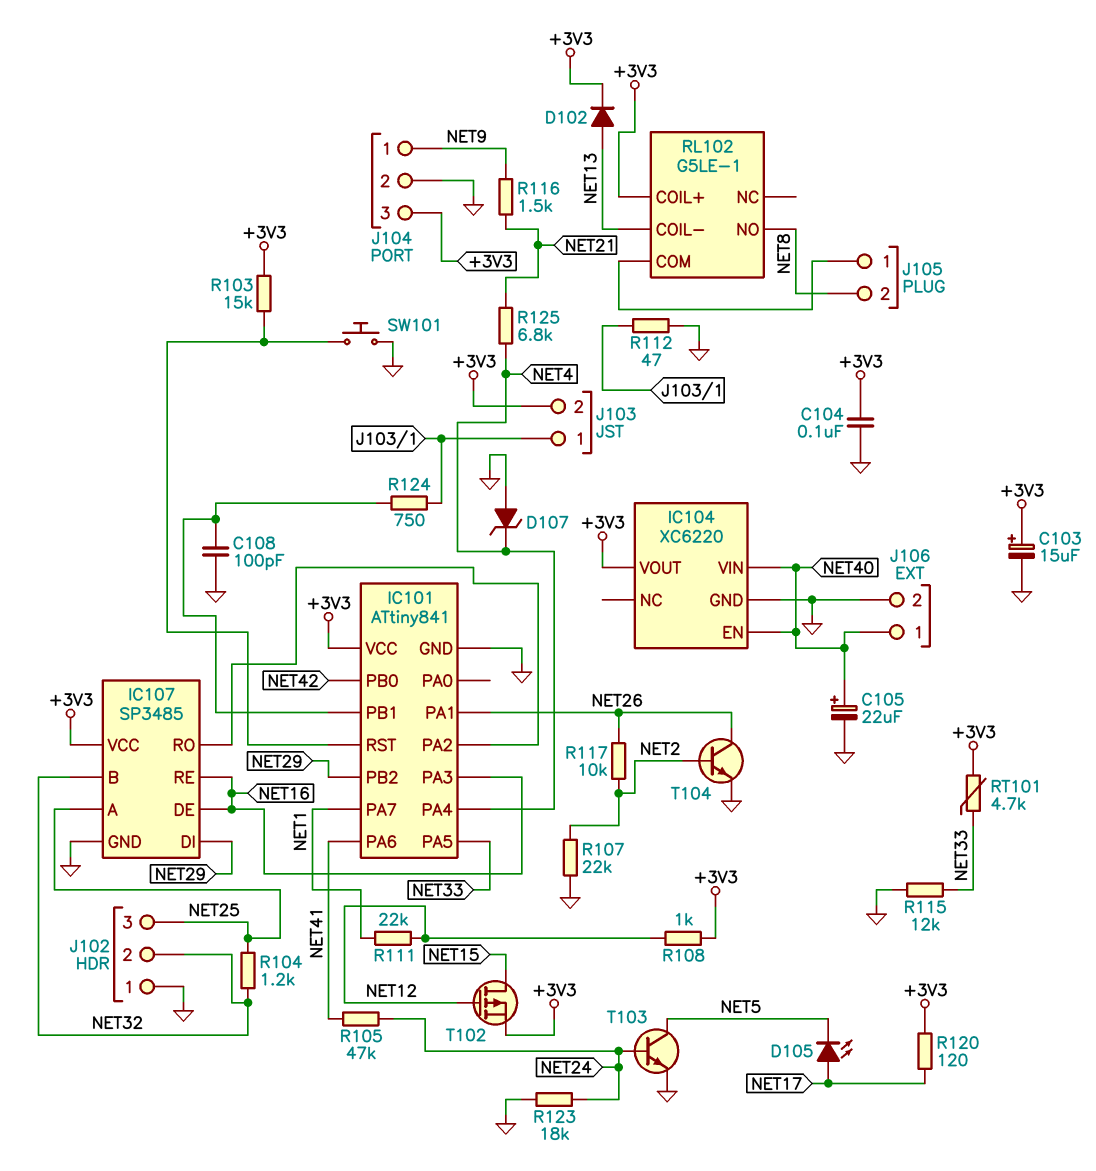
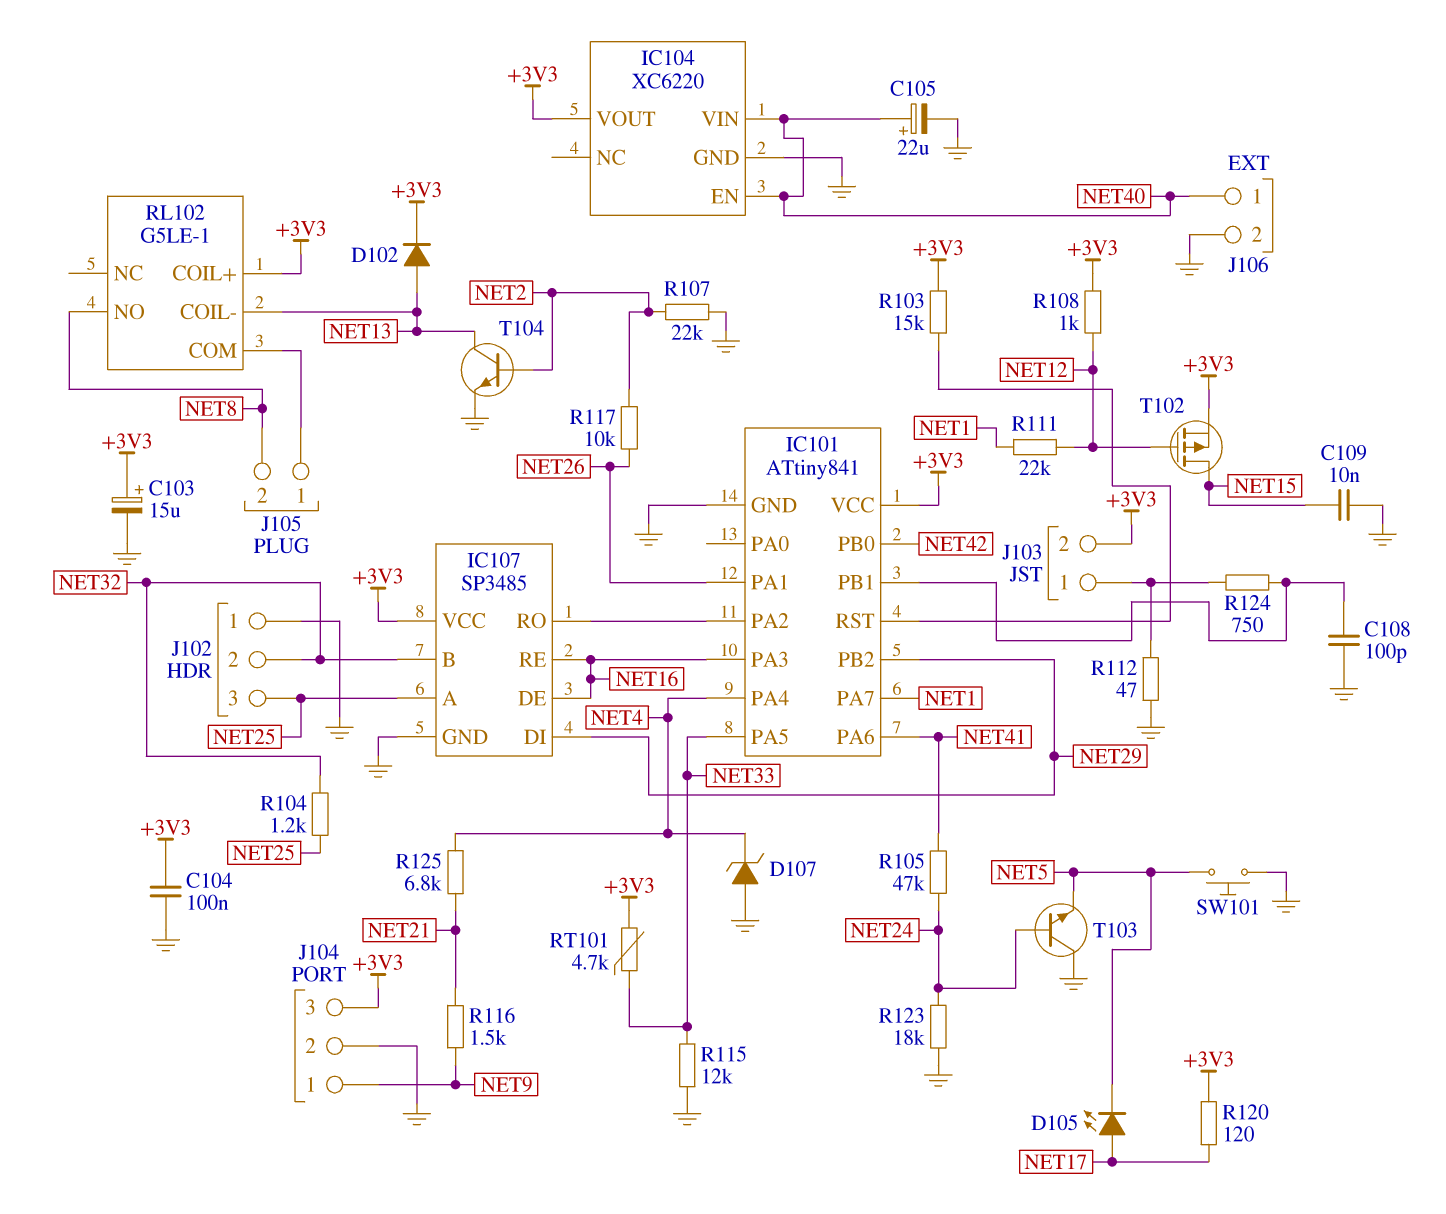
C109: none -> 10nF (GND, NET15)
SW101: button (GND, IC101/RST) -> button (GND, NET5)
T103: NPN (B NET24, C NET5, E GND) -> NPN (B NET24, C GND, E NET5)
T104: NPN (B NET2, C NET26, E GND) -> NPN (B NET2, C NET13, E GND)

